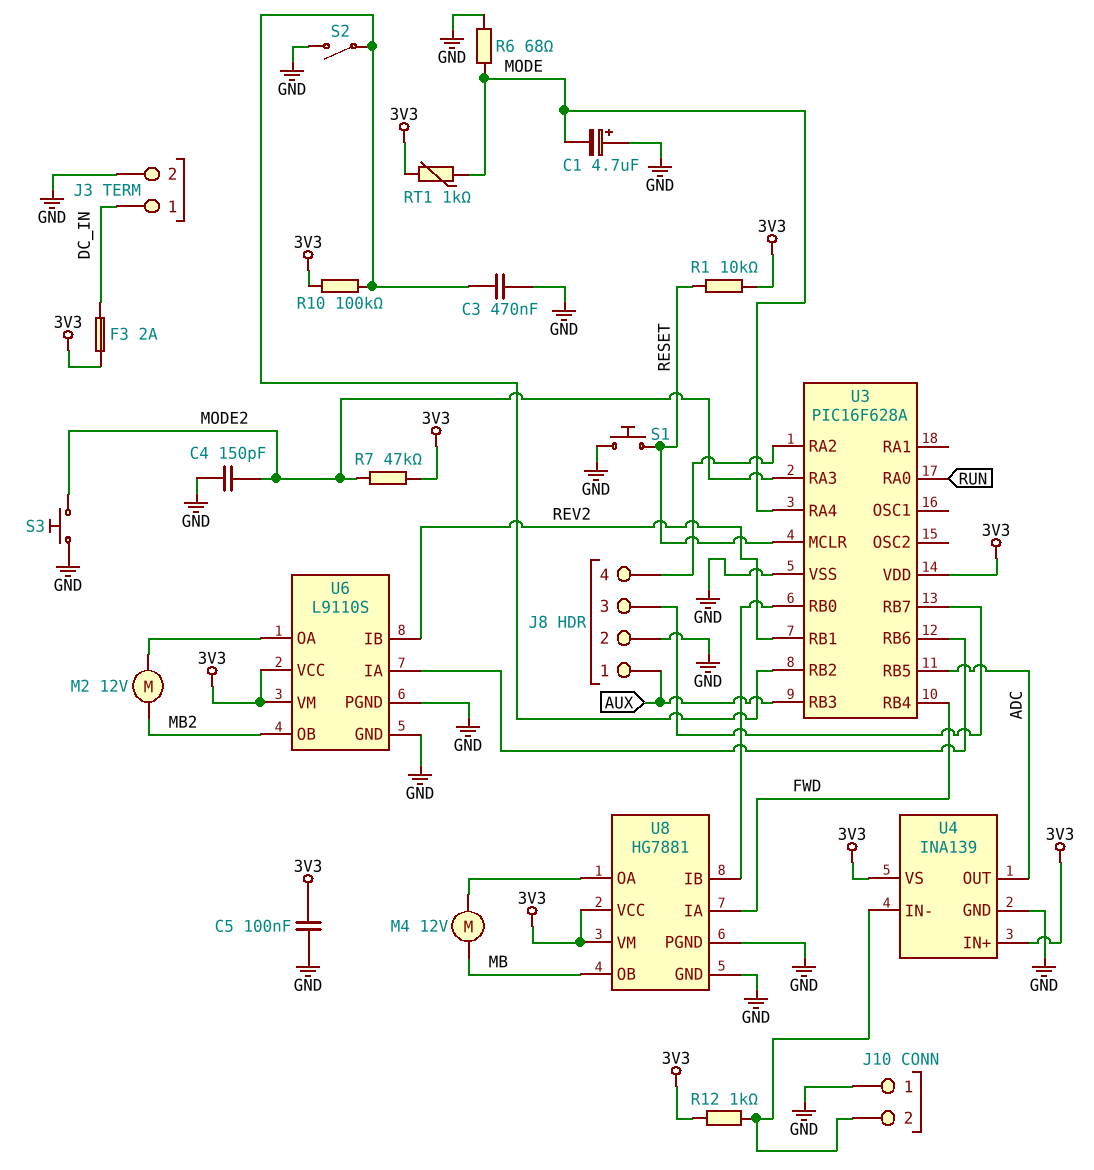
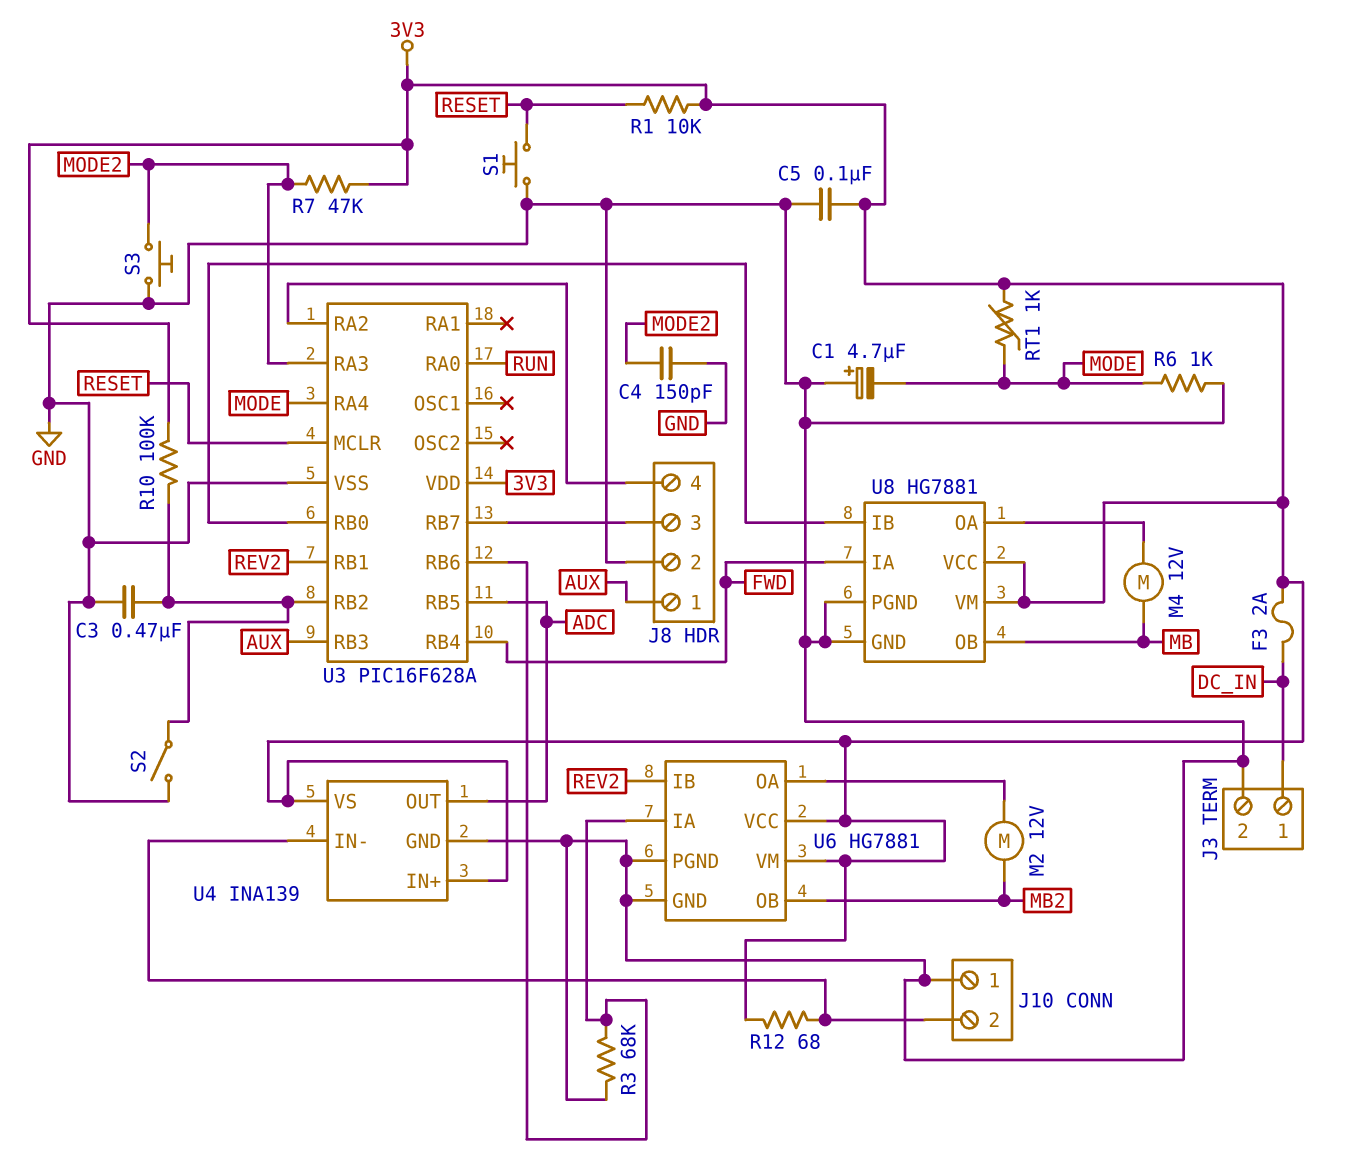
R3: none -> 68k (GND, U3/RB6)
R6: 68 (GND, MODE) -> 1k (GND, MODE)
R12: 1k (3V3, J10/2) -> 68 (3V3, J10/2)
U6: L9110S -> HG7881

